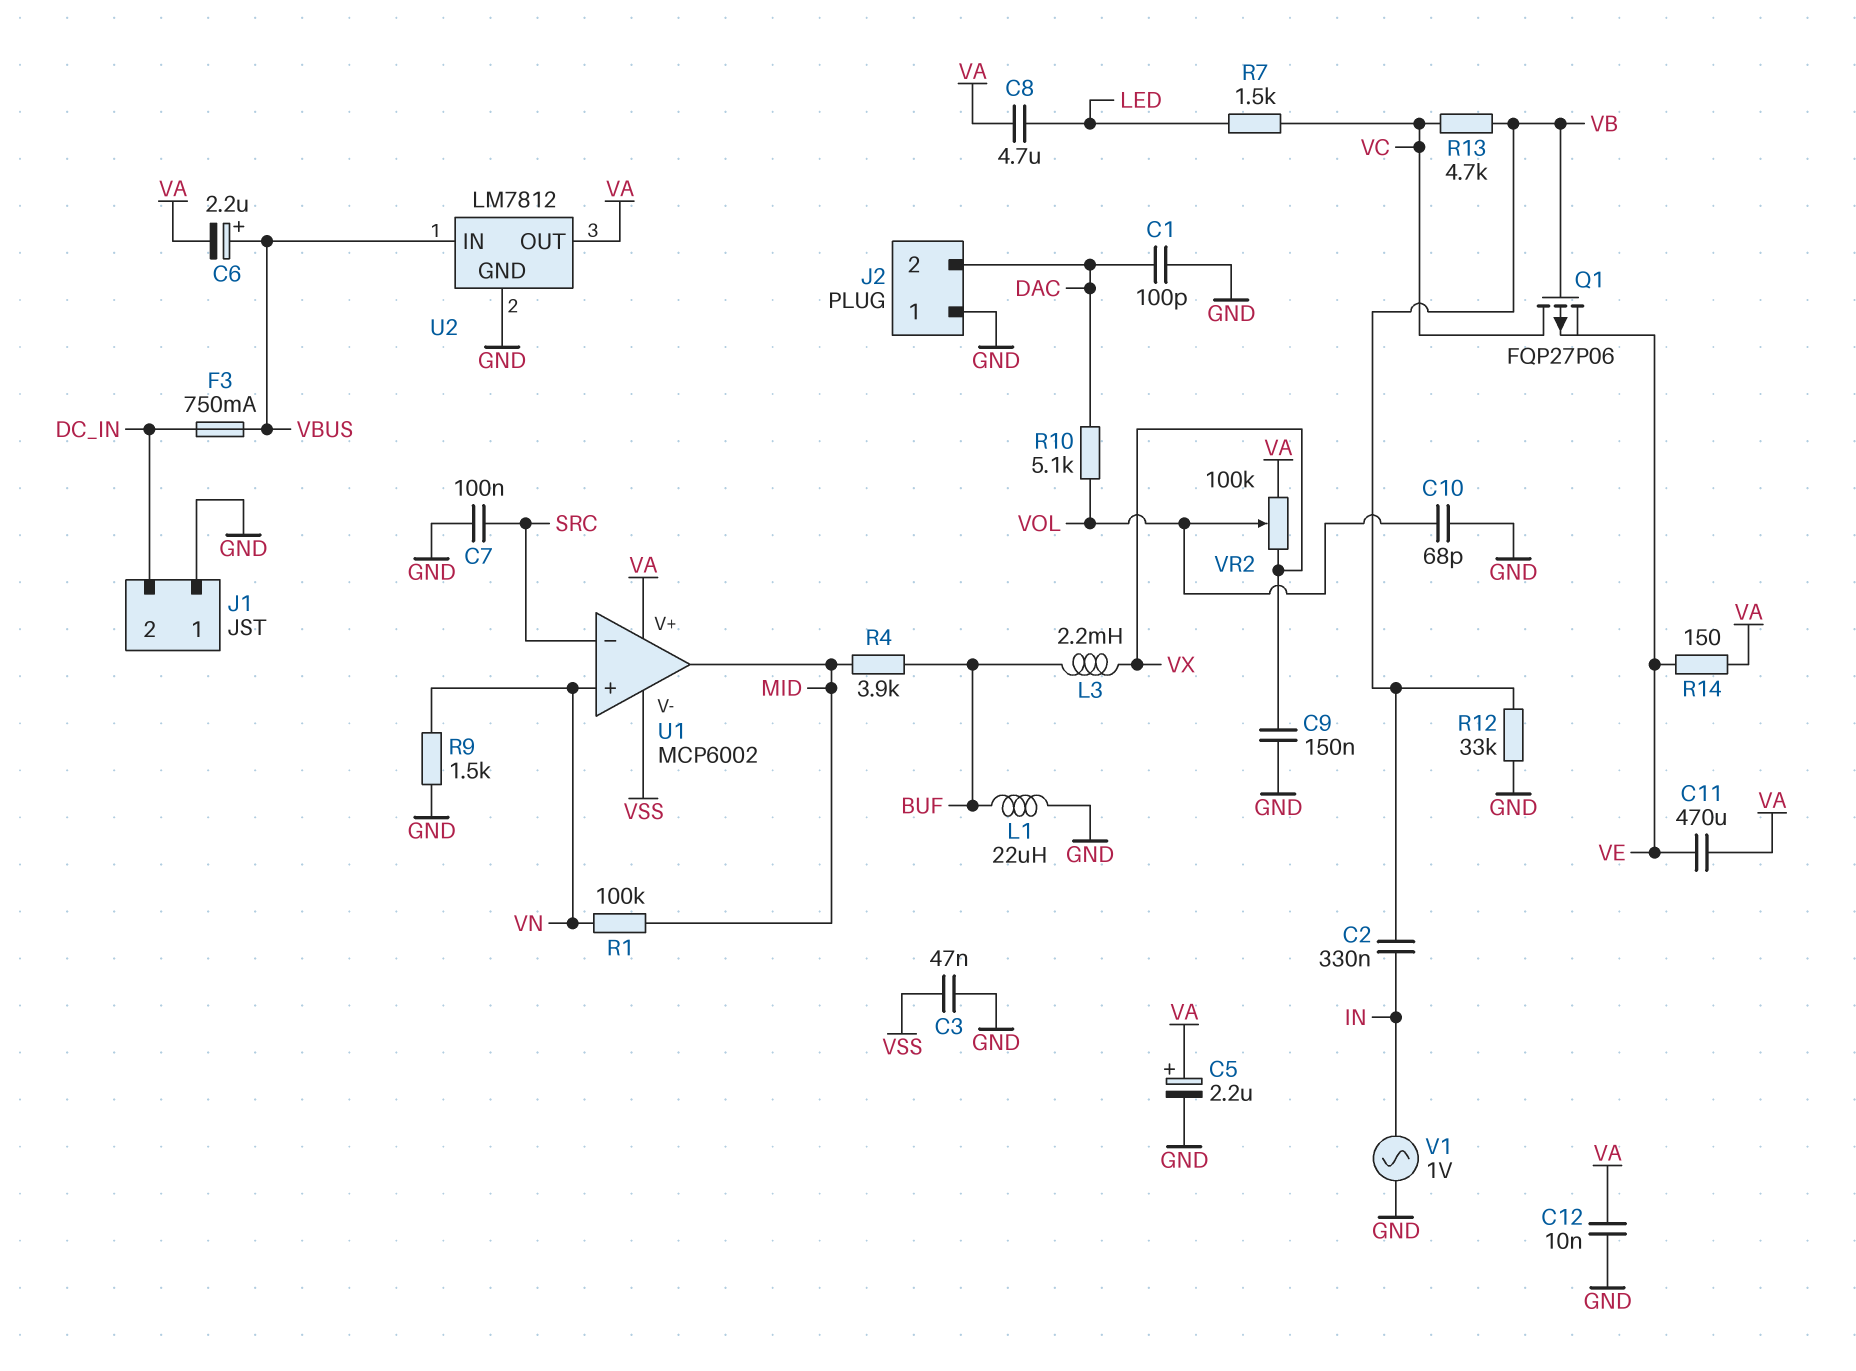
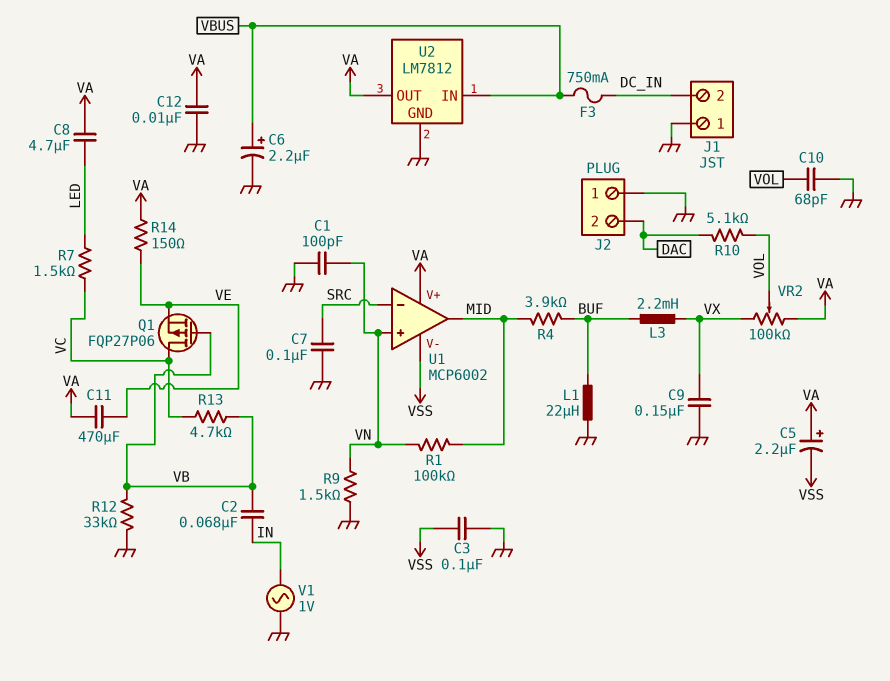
C1: 100pF (DAC, GND) -> 100pF (GND, VN)
C2: 330nF (IN, VB) -> 68nF (IN, VB)
C3: 47nF (GND, VSS) -> 100nF (GND, VSS)
C5: 2.2uF (plus VA, minus GND) -> 2.2uF (plus VA, minus VSS)
C6: 2.2uF (plus VBUS, minus VA) -> 2.2uF (plus VBUS, minus GND)

